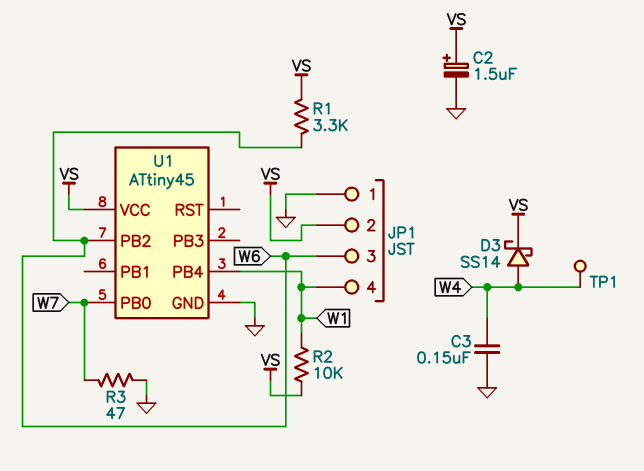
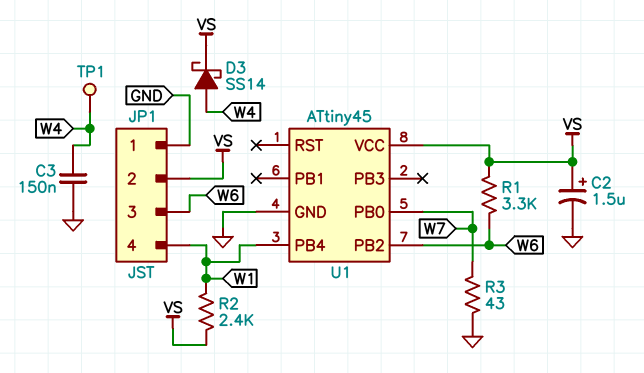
R2: 10k (VS, W1) -> 2.4k (VS, W1)
R3: 47 (GND, W7) -> 43 (GND, W7)

